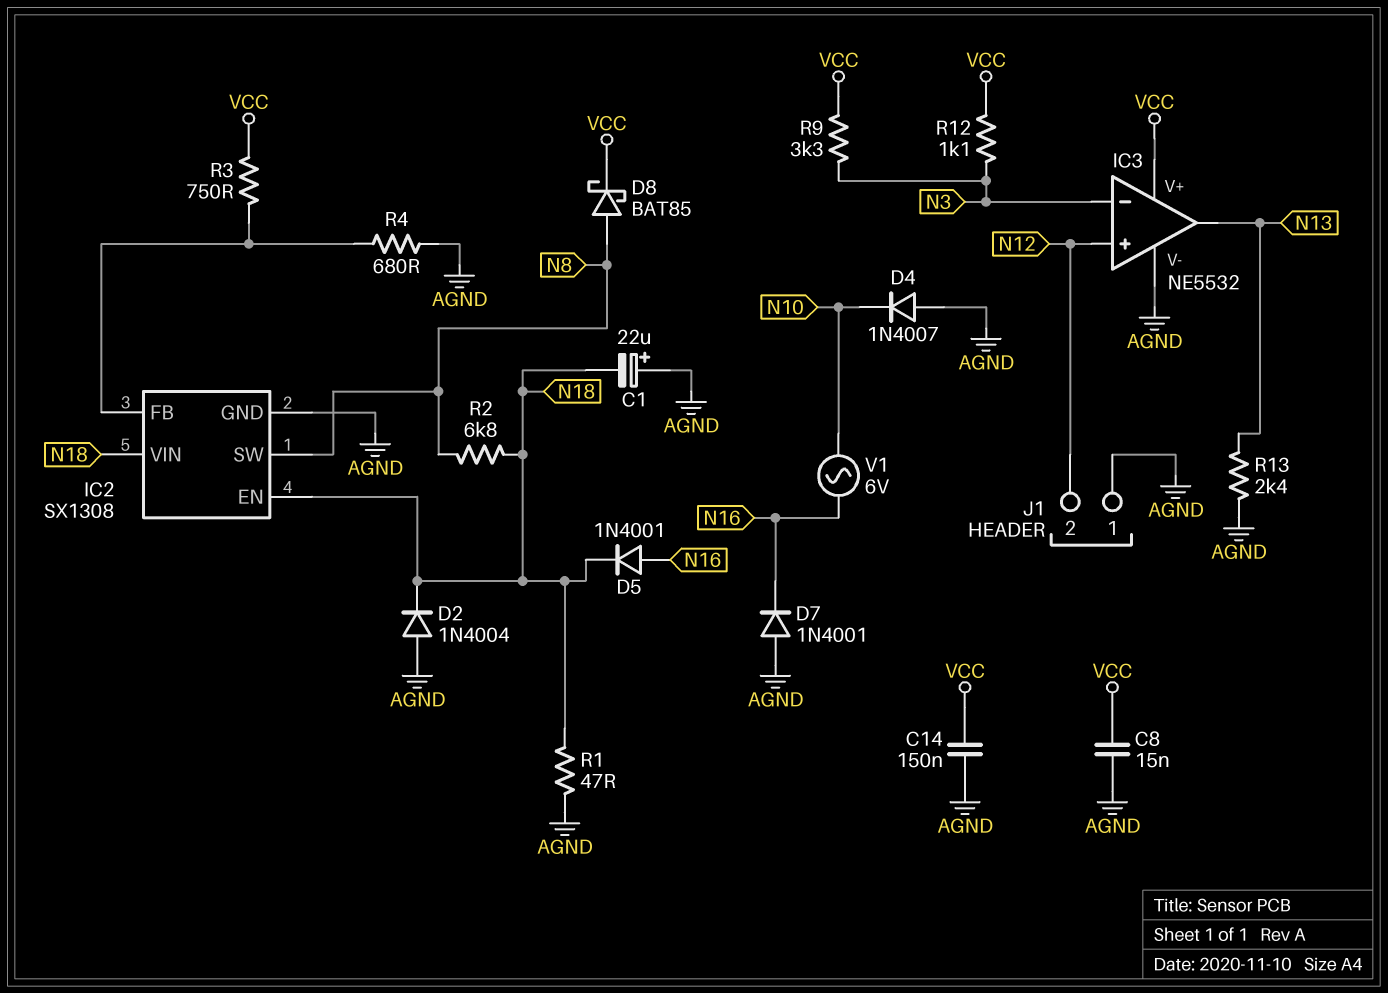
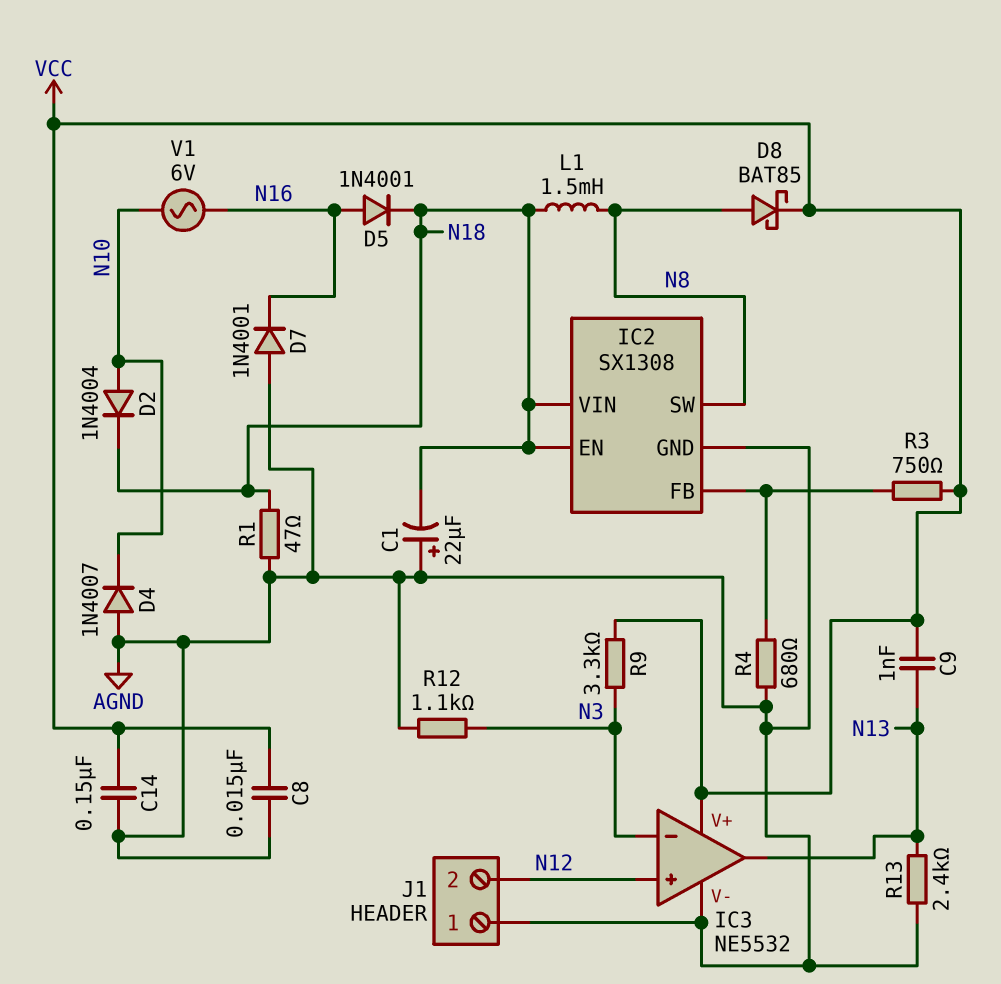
C9: none -> 1nF (N13, VCC)
D2: diode 1N4004 (A AGND, K N18) -> diode 1N4004 (A N10, K N18)
L1: none -> 1.5mH (N8, N18)
R2: 6.8k (N8, N18) -> none
R12: 1.1k (N3, VCC) -> 1.1k (AGND, N3)

